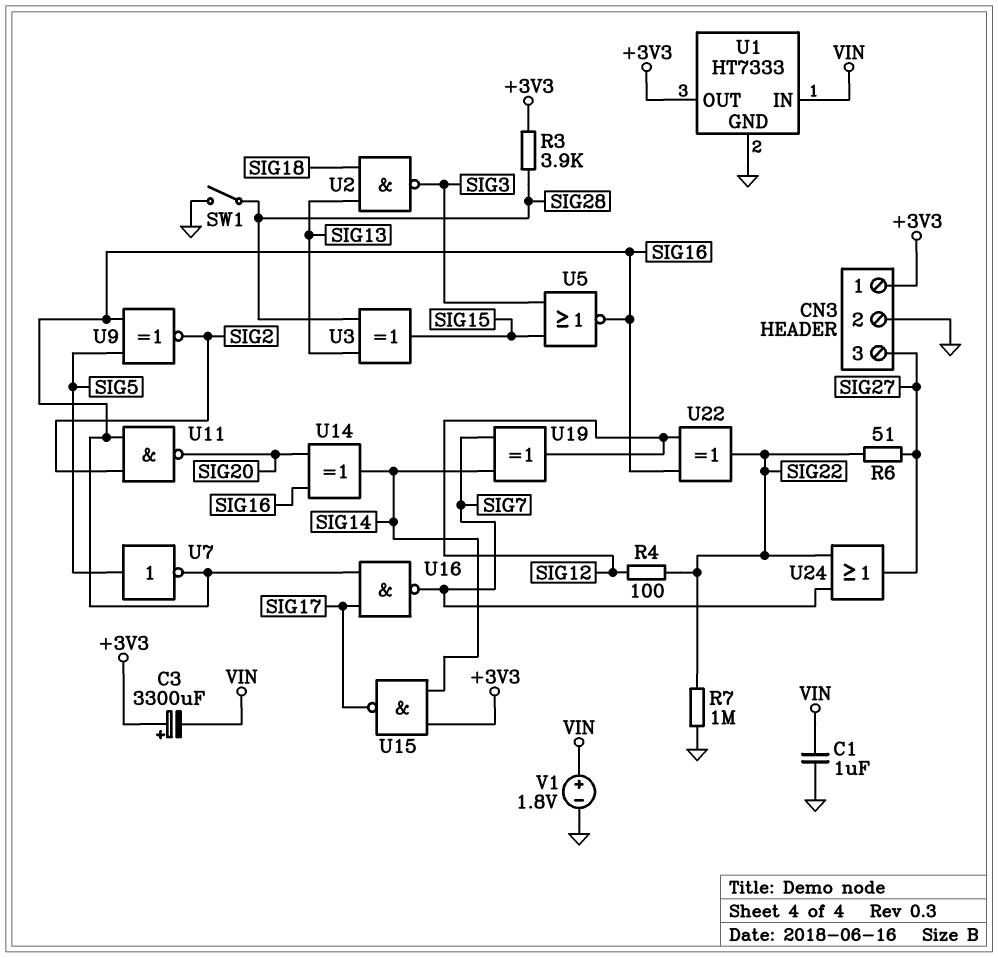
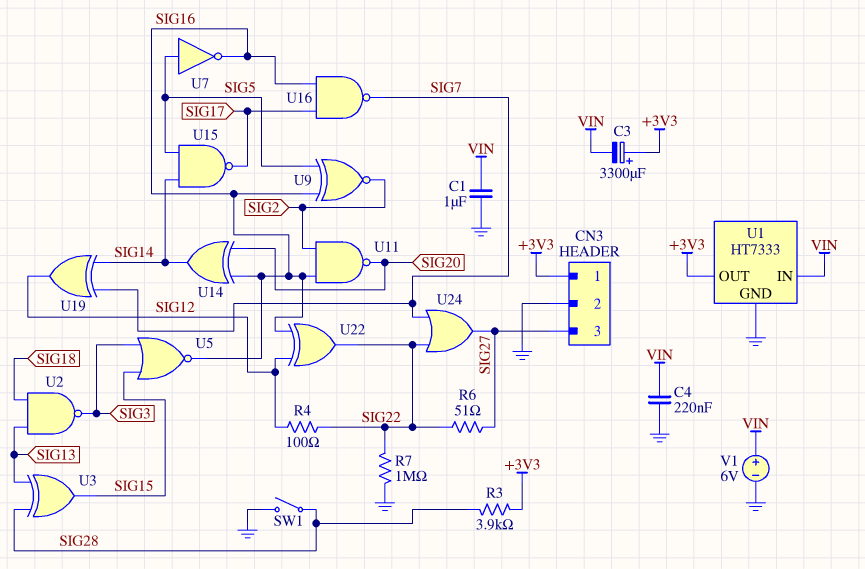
C4: none -> 220nF (GND, VIN)
U15: NAND (in +3V3, in SIG14, out SIG17) -> NAND (in SIG5, in SIG14, out SIG17)
V1: 1.8V (plus VIN, minus GND) -> 6V (plus VIN, minus GND)

